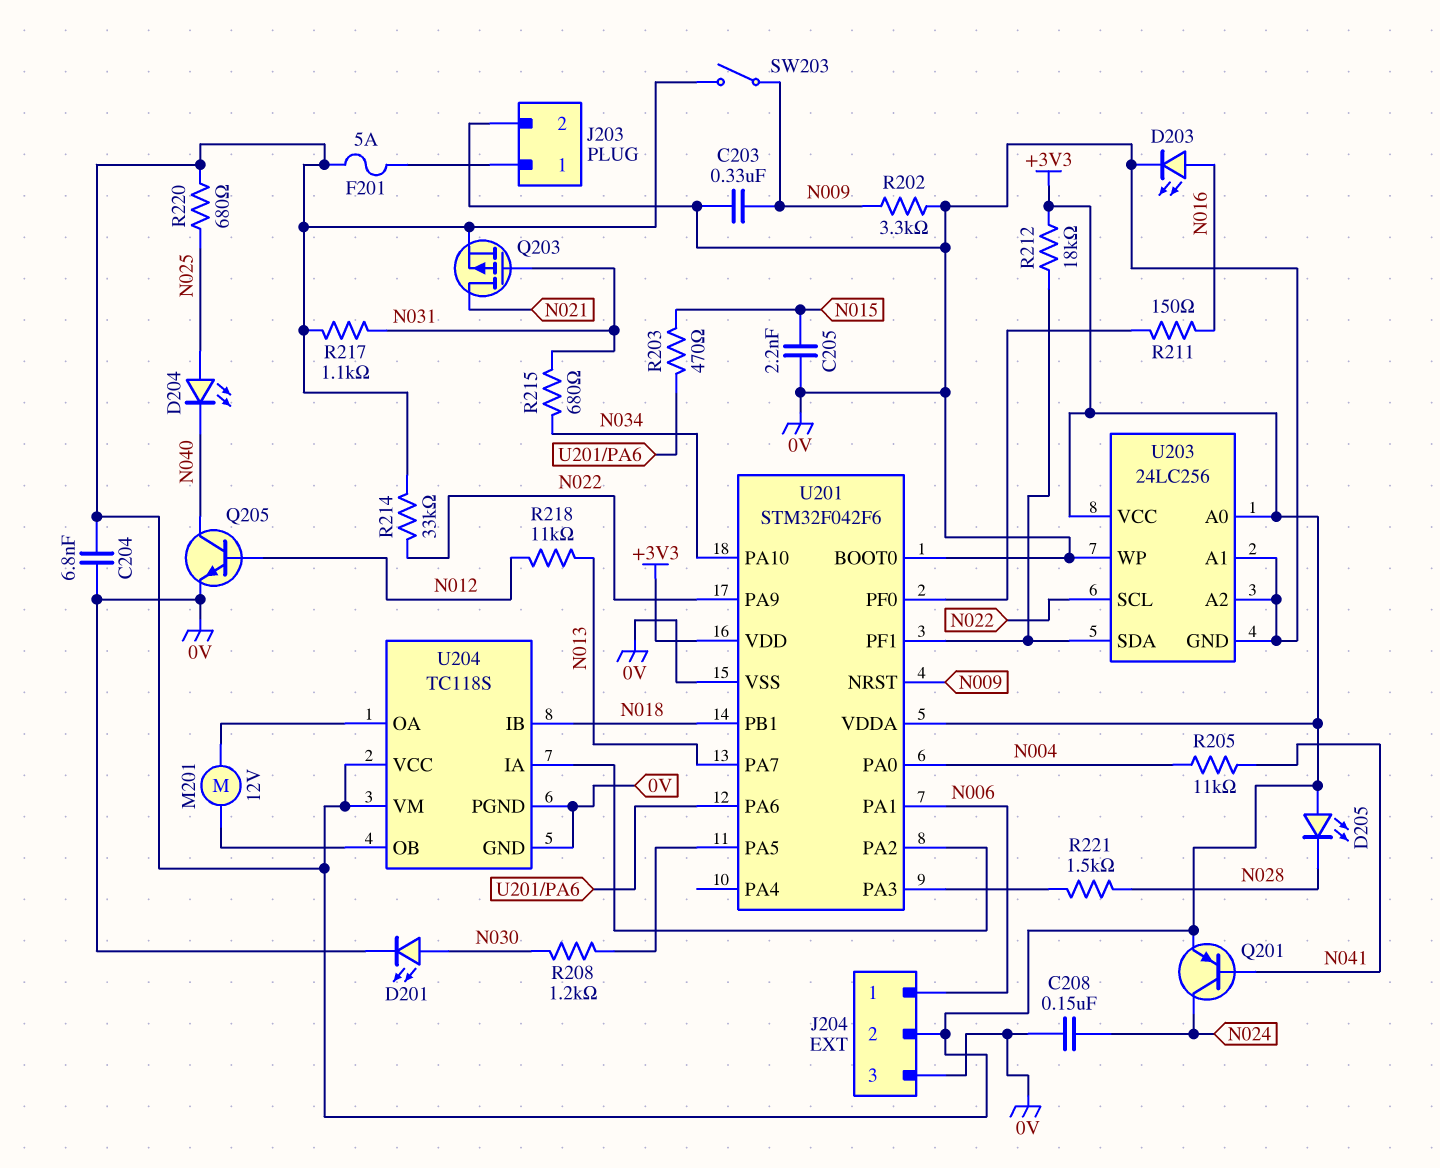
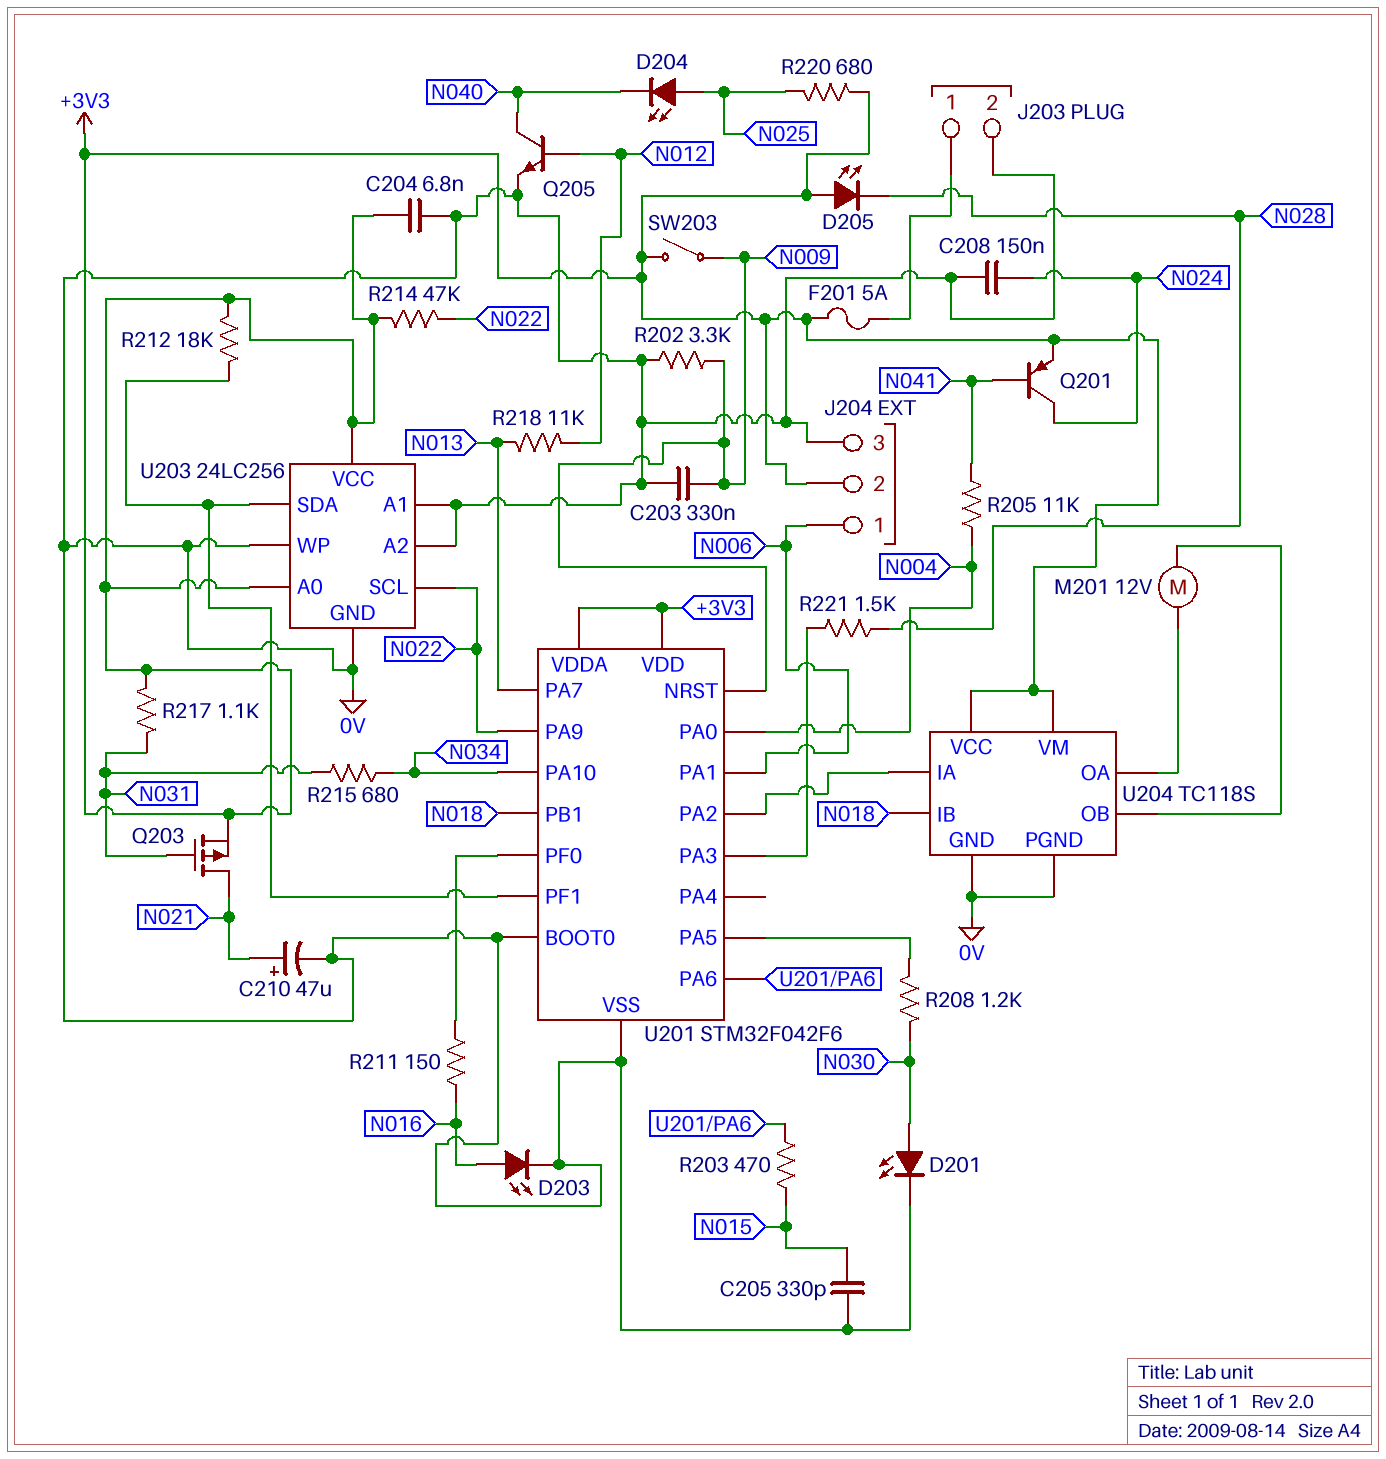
C205: 2.2nF (0V, N015) -> 330pF (0V, N015)
C210: none -> 47uF (plus N021, minus 0V)
R214: 33k (+3V3, N022) -> 47k (+3V3, N022)

